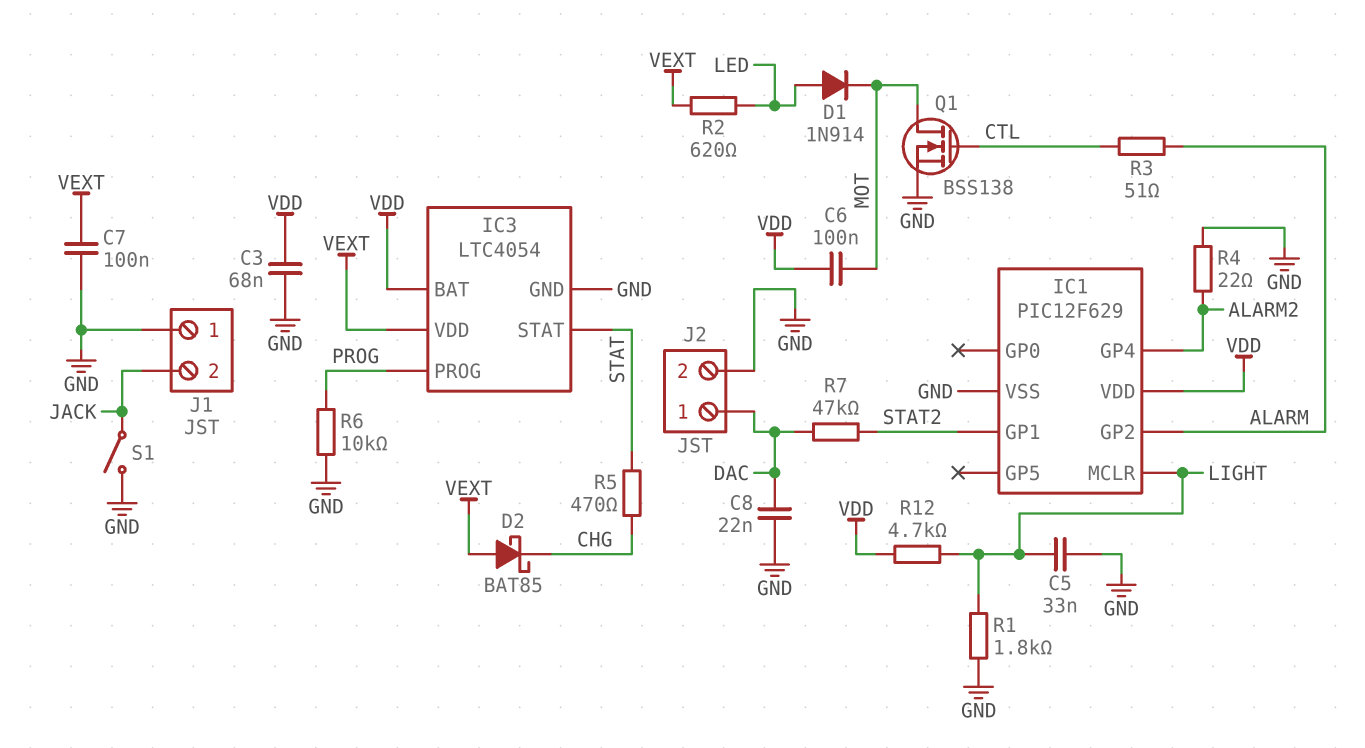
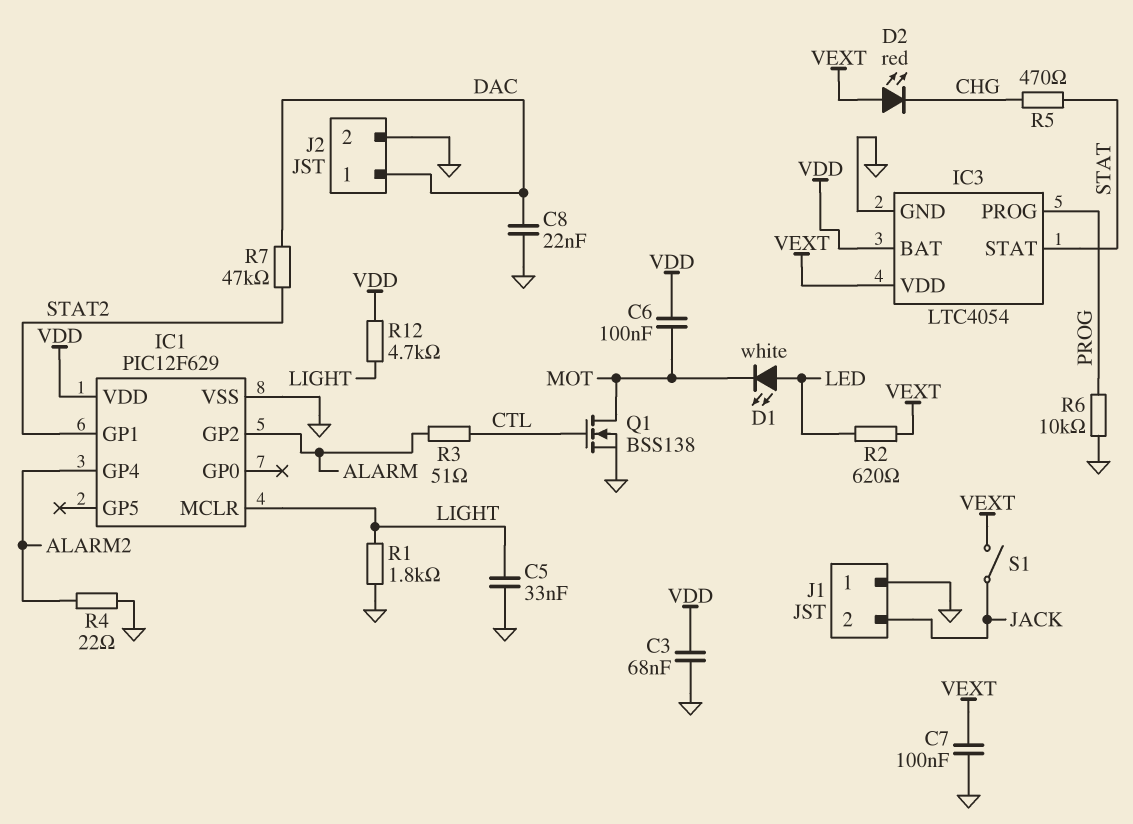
D1: diode 1N914 (A LED, K MOT) -> LED white (A LED, K MOT)
D2: schottky BAT85 (A VEXT, K CHG) -> LED red (A VEXT, K CHG)
S1: switch (GND, JACK) -> switch (JACK, VEXT)

